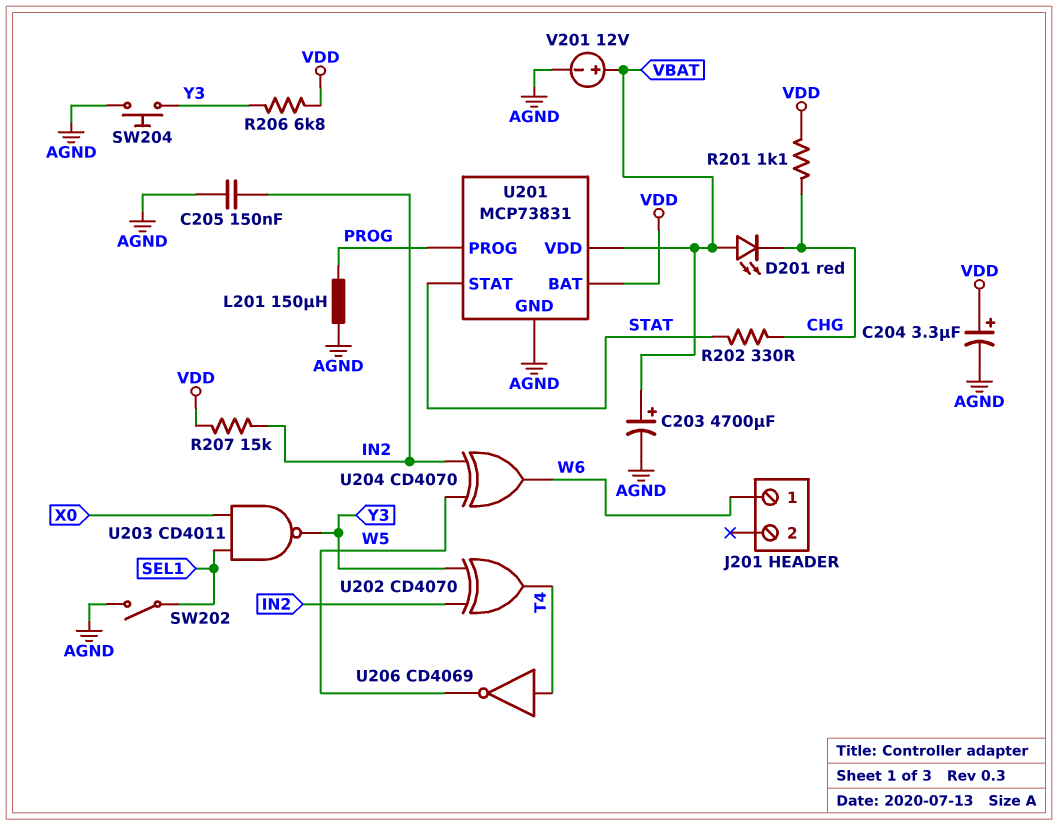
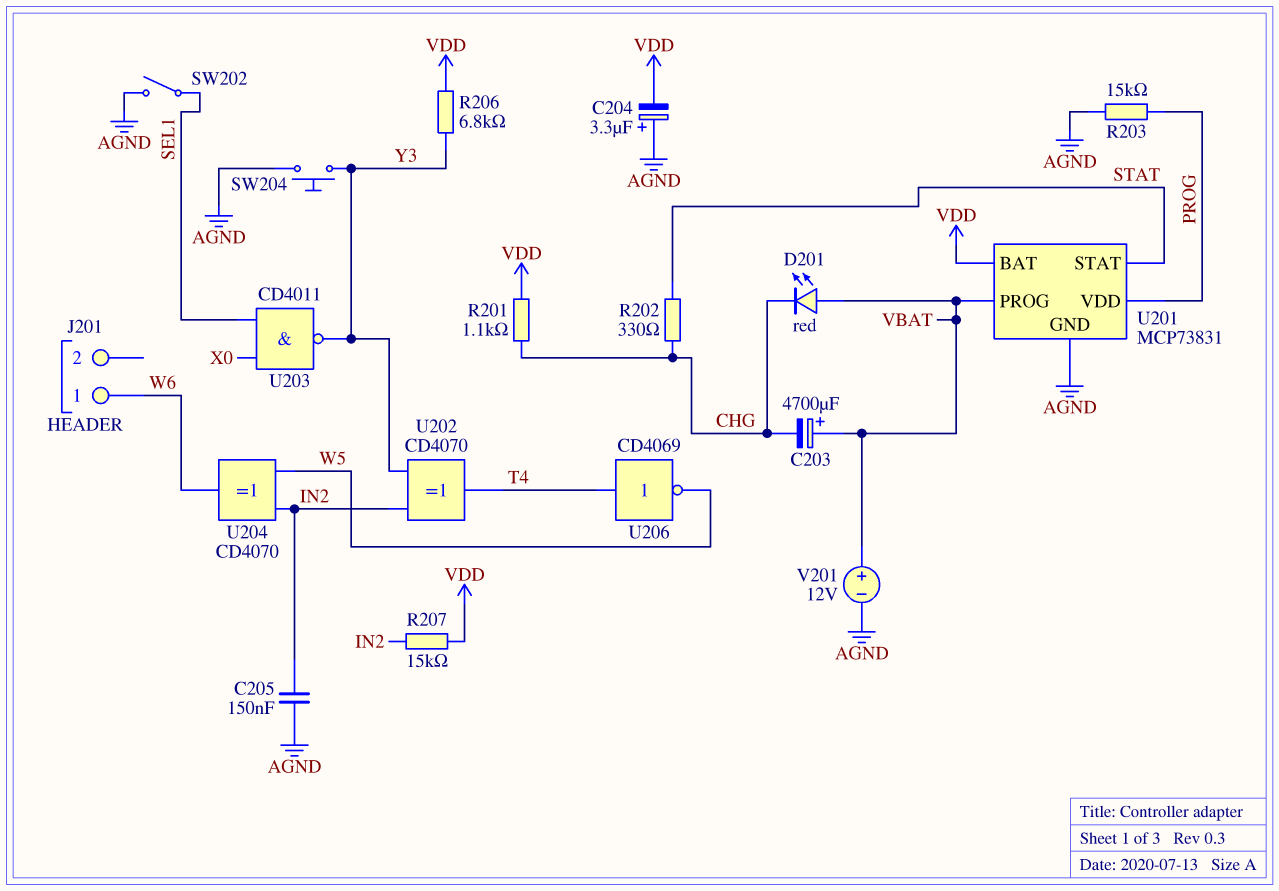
C203: 4700uF (plus VBAT, minus AGND) -> 4700uF (plus VBAT, minus CHG)
C204: 3.3uF (plus VDD, minus AGND) -> 3.3uF (plus AGND, minus VDD)
L201: 150uH (AGND, PROG) -> none
R203: none -> 15k (AGND, PROG)
U201 pin PROG: PROG -> VBAT
U201 pin VDD: VBAT -> PROG

